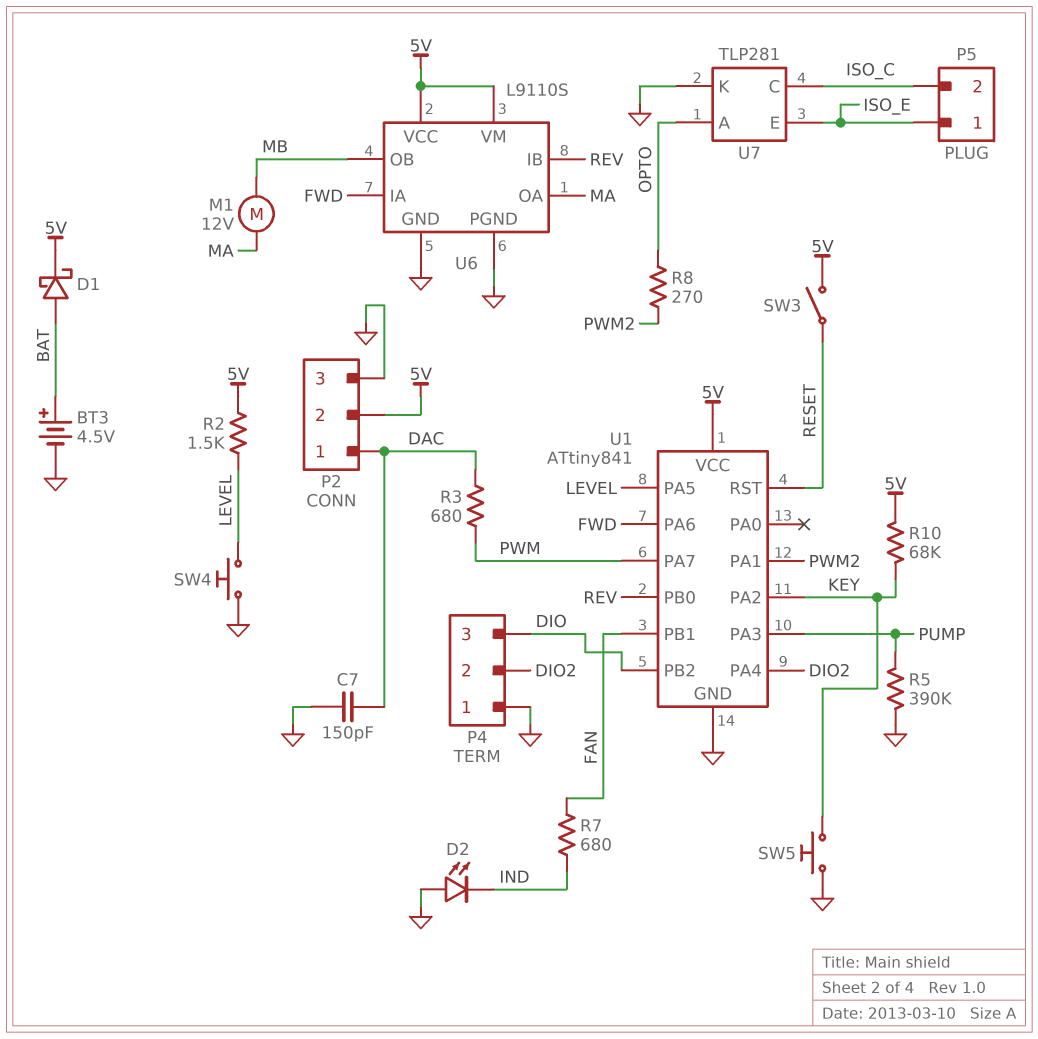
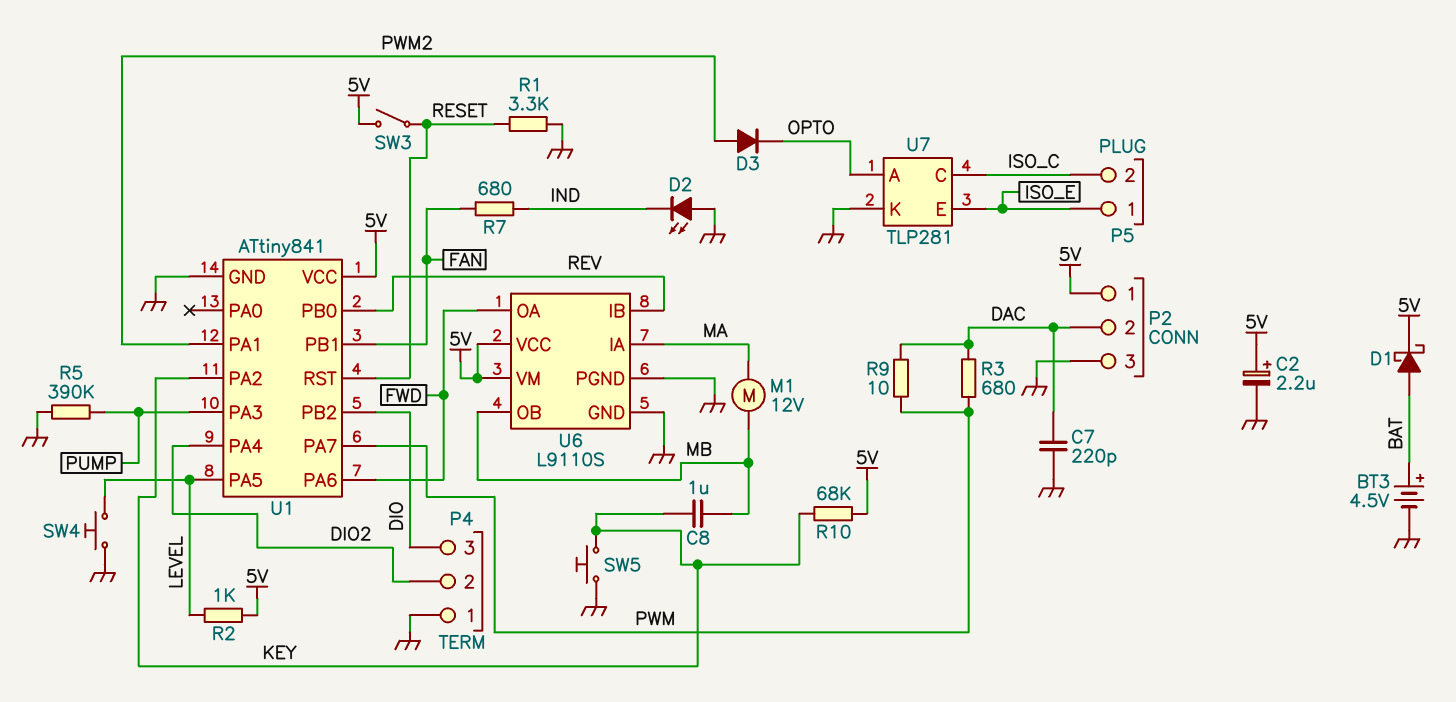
C2: none -> 2.2uF (plus 5V, minus GND)
C7: 150pF (DAC, GND) -> 220pF (DAC, GND)
C8: none -> 1uF (KEY, MB)
D3: none -> diode (A PWM2, K OPTO)
P2 pin 1: DAC -> 5V
P2 pin 2: 5V -> DAC
R1: none -> 3.3k (GND, RESET)
R2: 1.5k (5V, LEVEL) -> 1k (5V, LEVEL)
R8: 270 (OPTO, PWM2) -> none
R9: none -> 10 (DAC, PWM)
U6 pin IA: FWD -> MA
U6 pin OA: MA -> FWD

